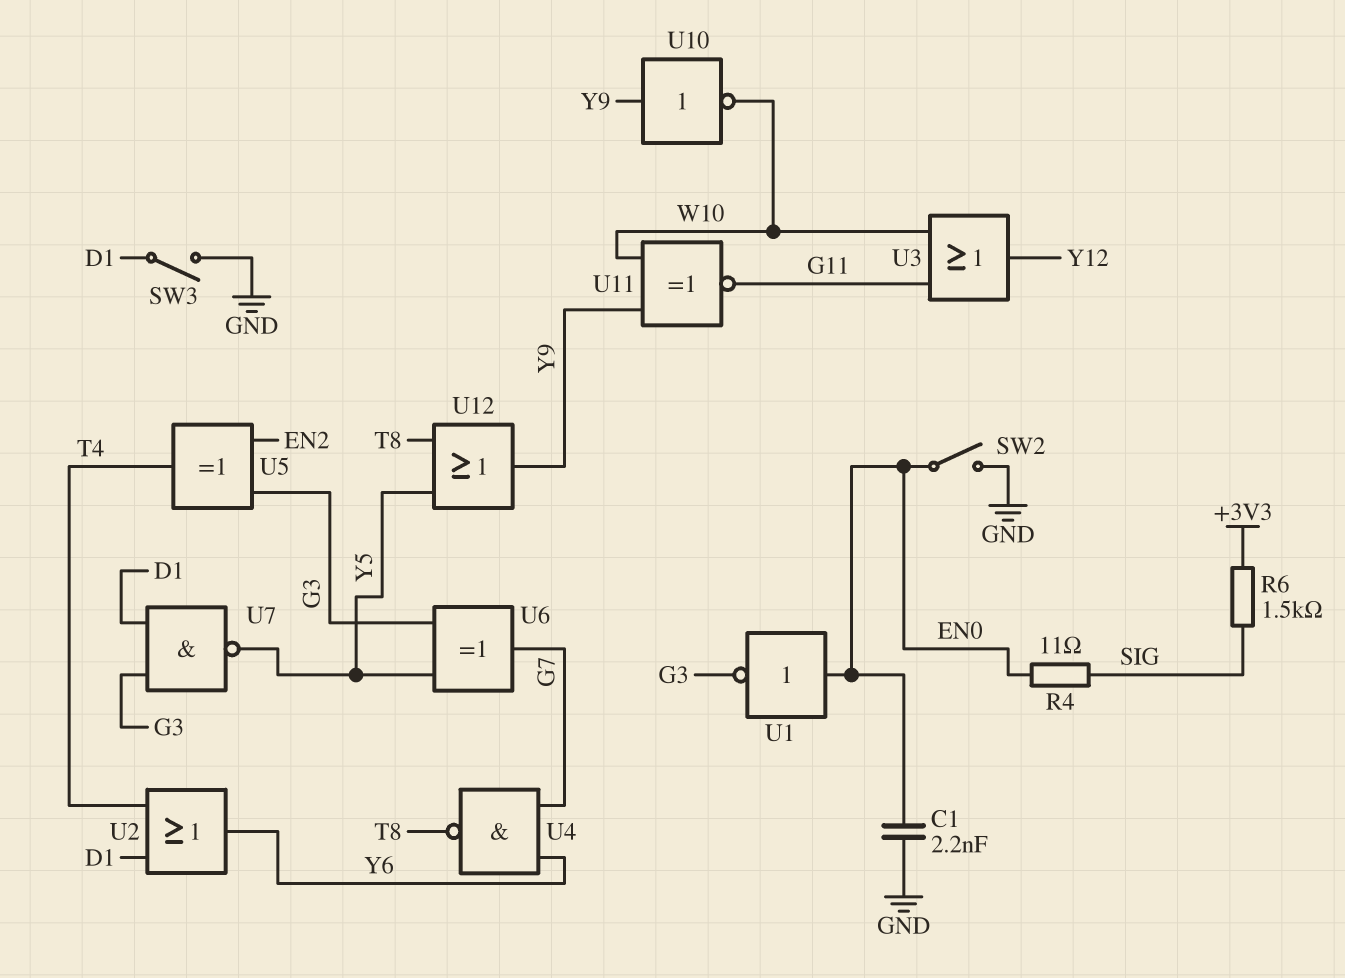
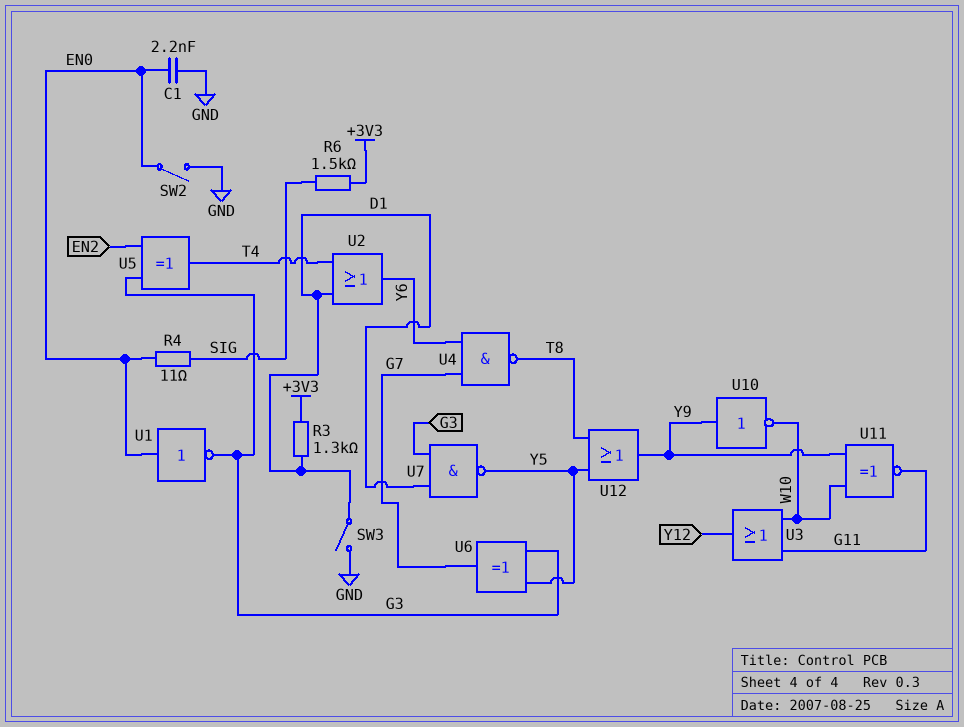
R3: none -> 1.3k (+3V3, D1)

